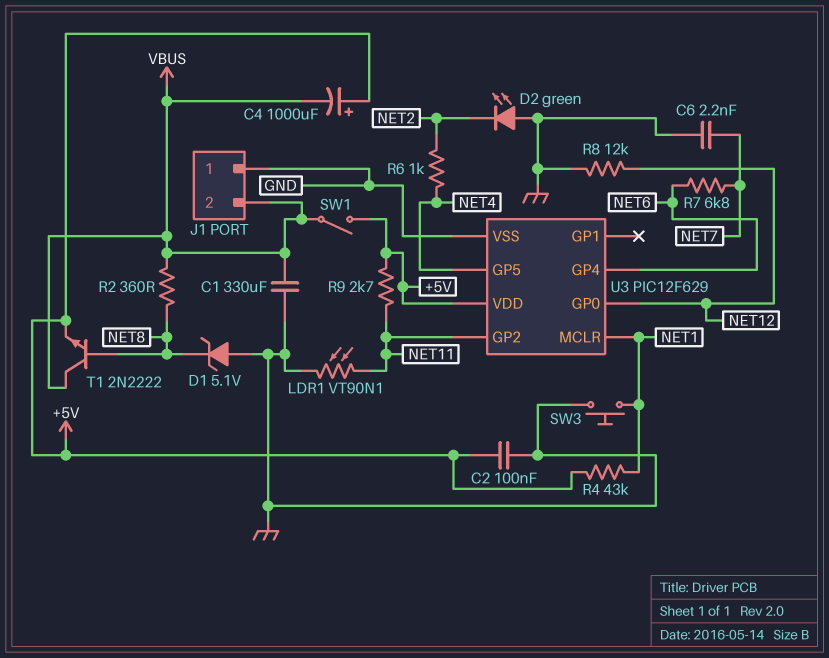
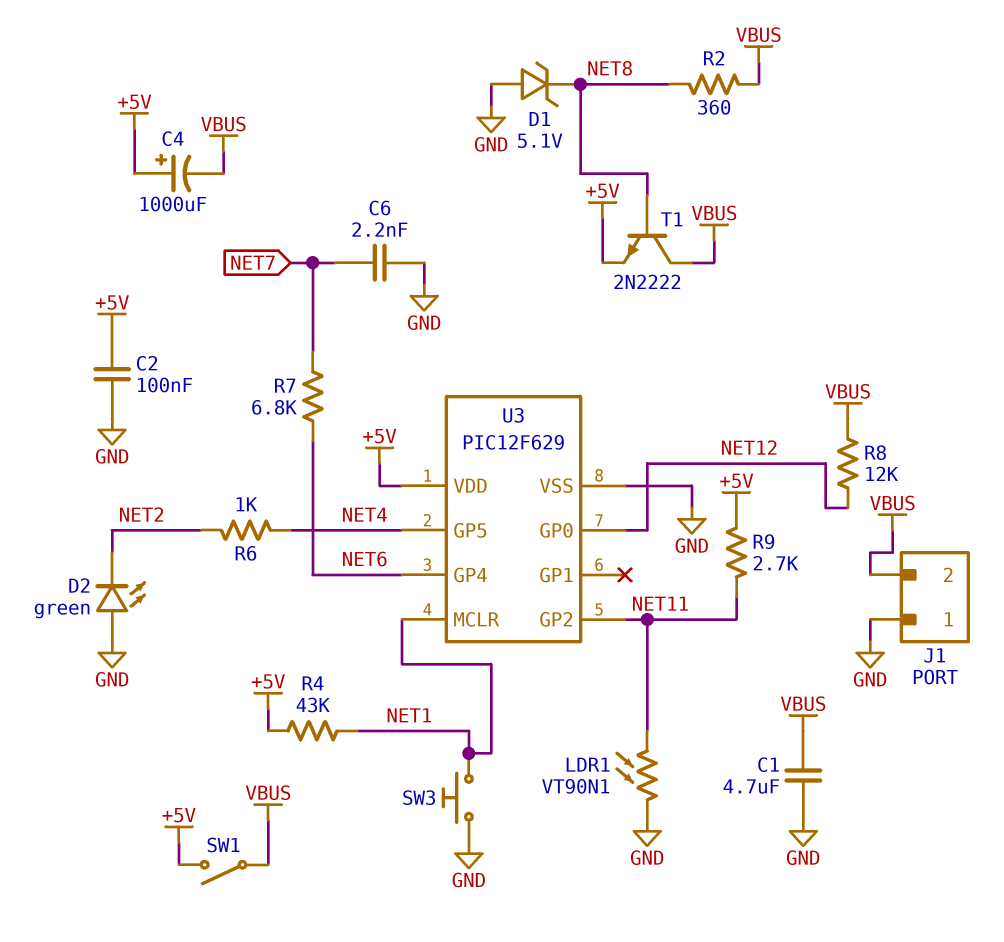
C1: 330uF (GND, VBUS) -> 4.7uF (GND, VBUS)
R8: 12k (GND, NET12) -> 12k (NET12, VBUS)

